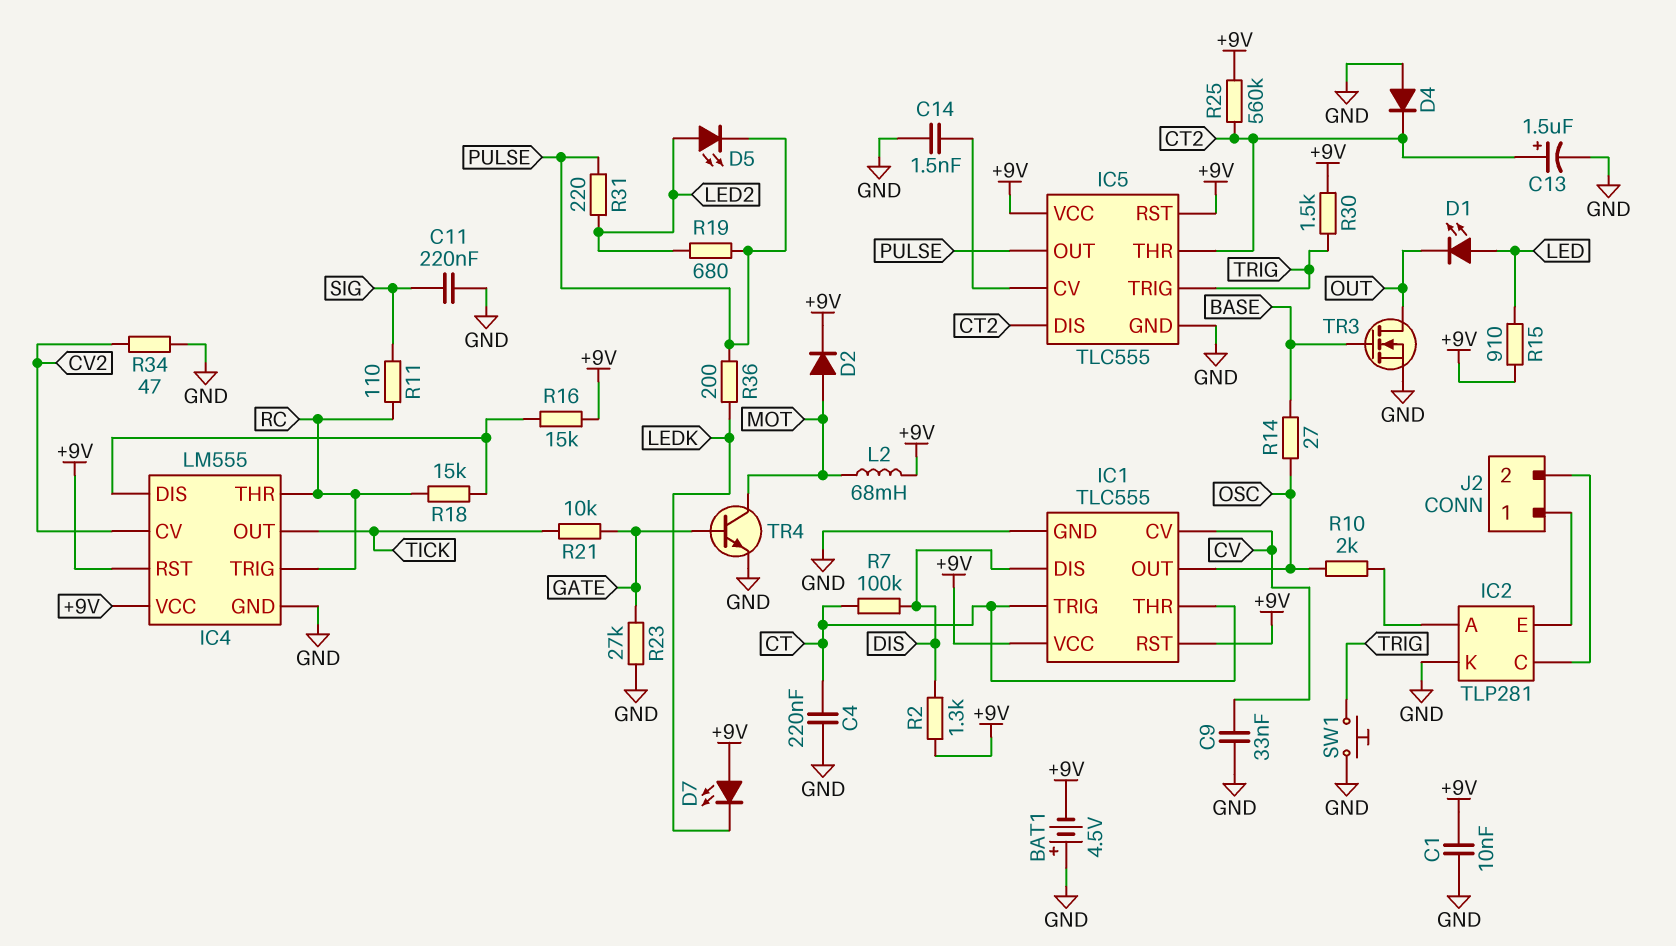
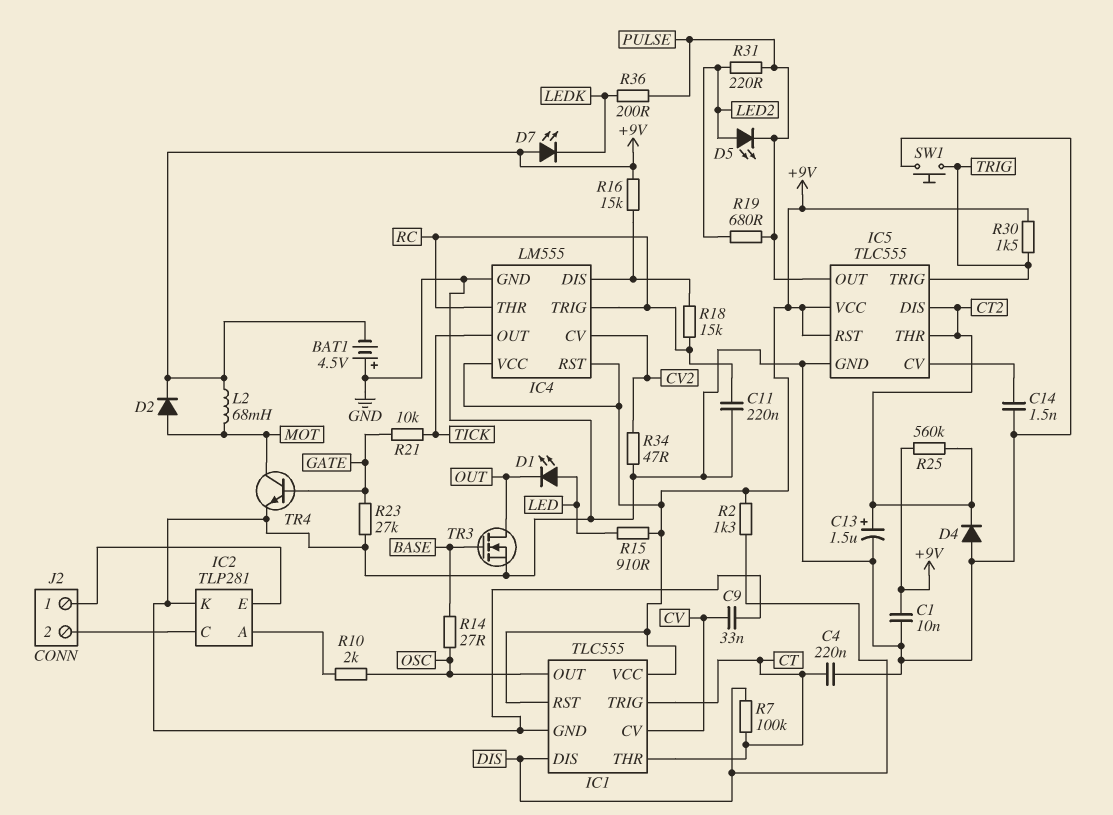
C11: 220nF (GND, SIG) -> 220nF (GND, RC)
R11: 110 (RC, SIG) -> none

